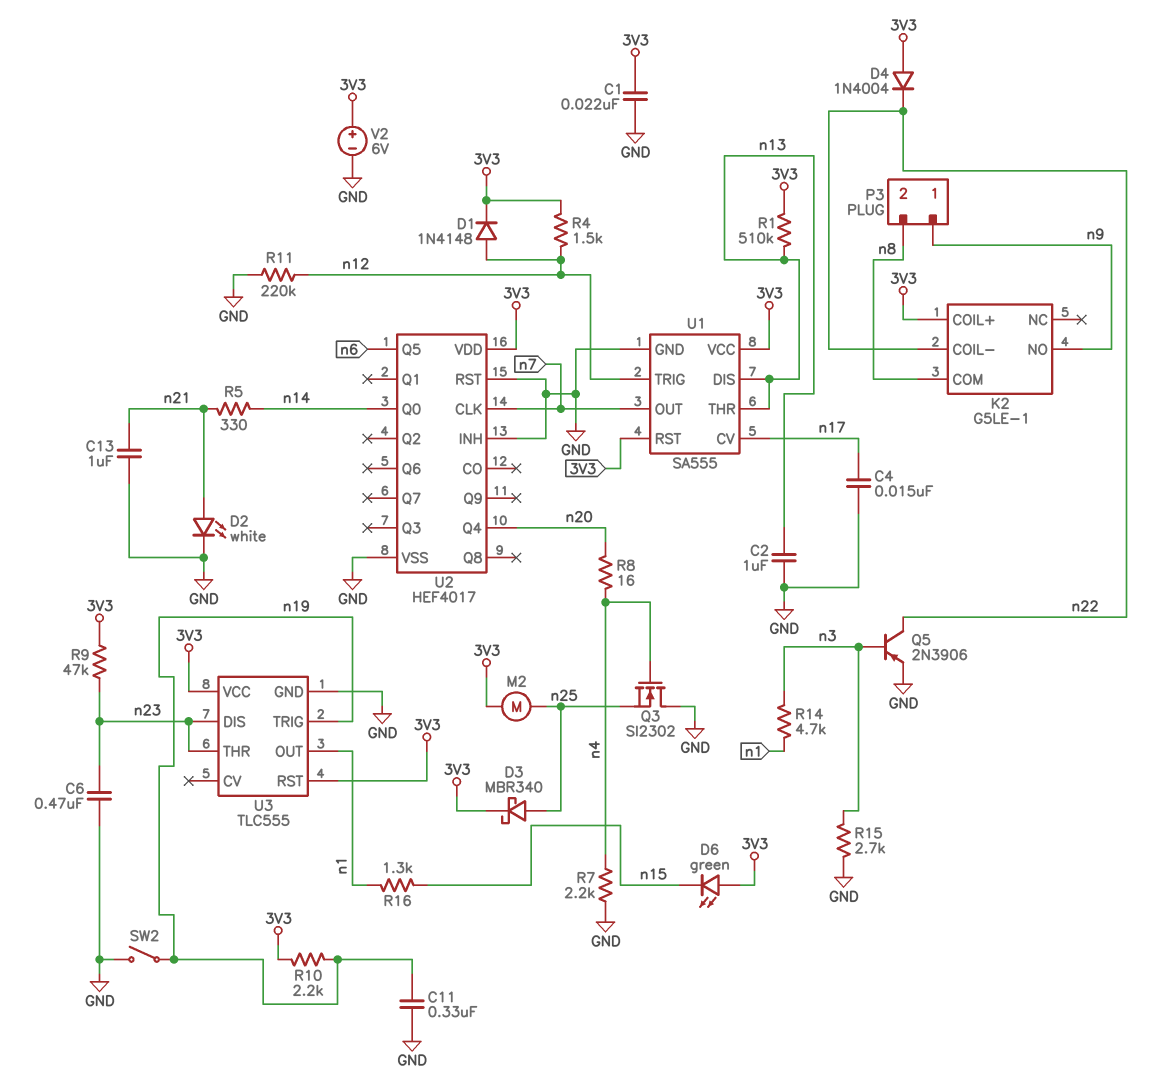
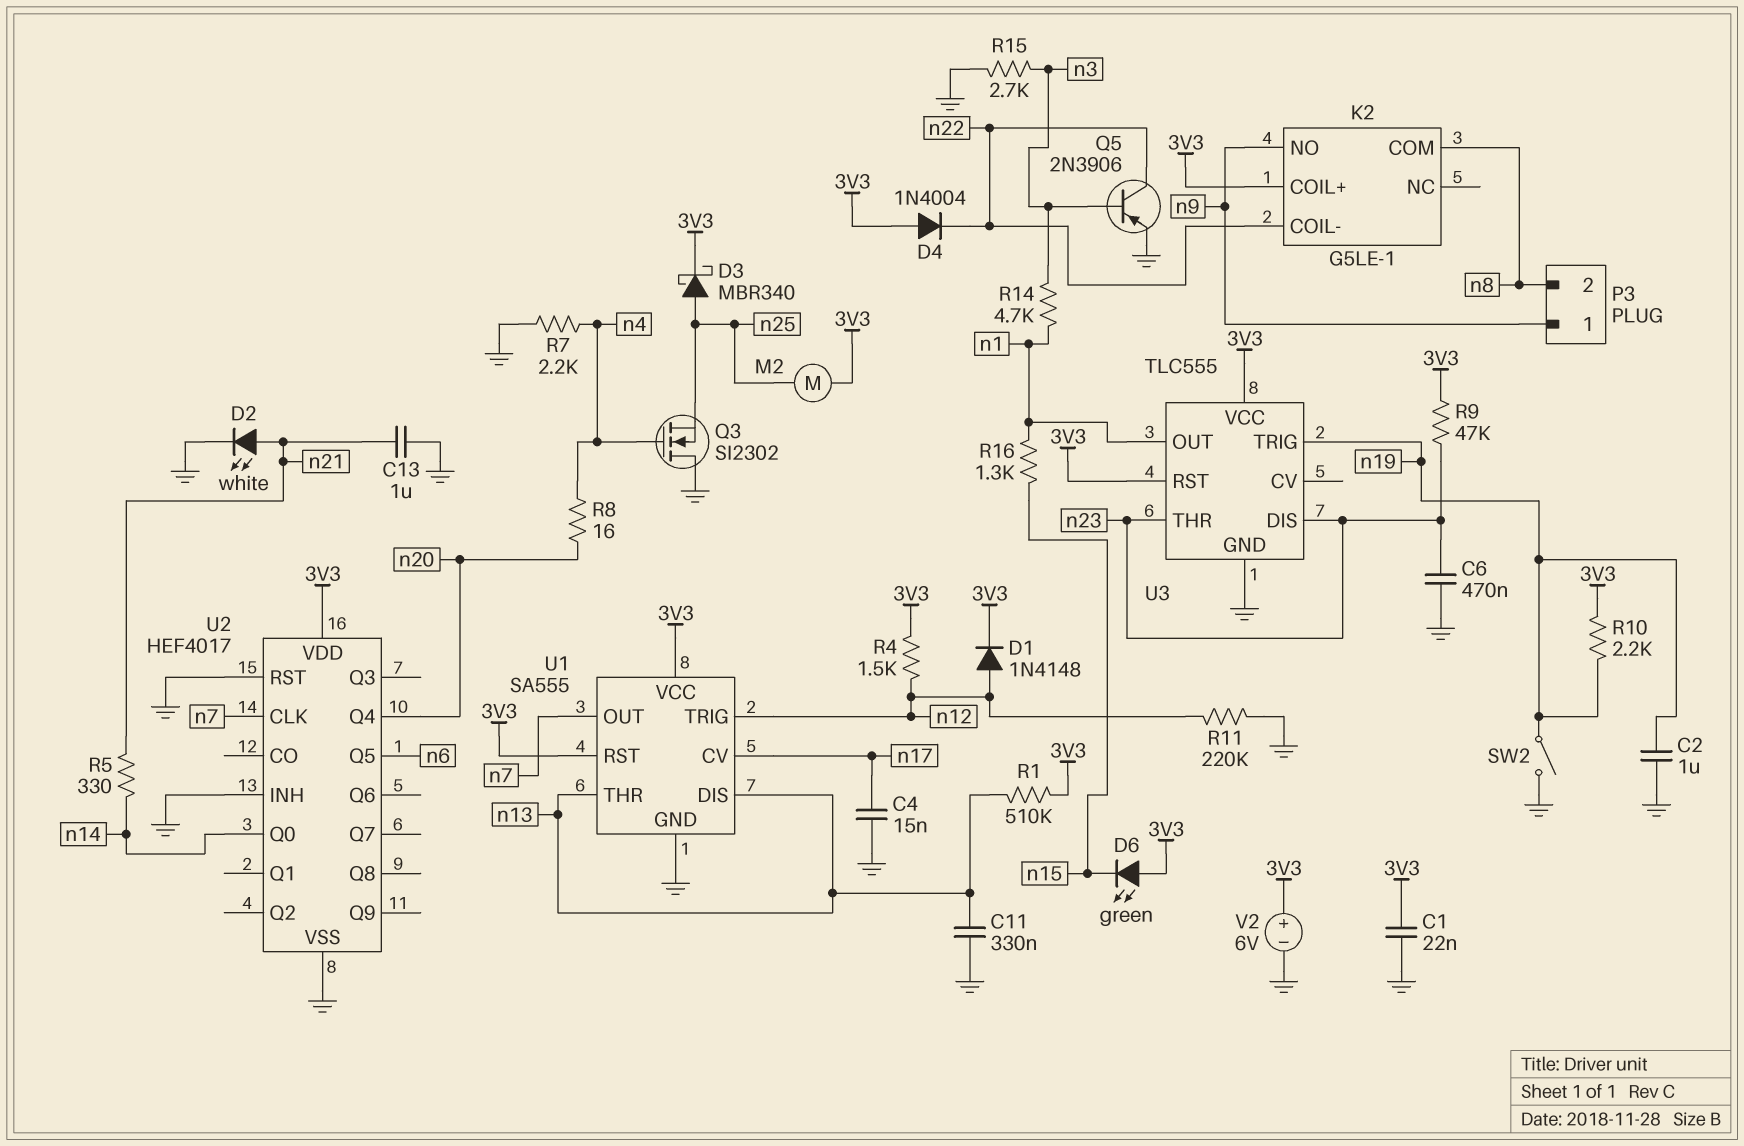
C2: 1uF (GND, n13) -> 1uF (GND, n19)
C11: 330nF (GND, n19) -> 330nF (GND, n13)

